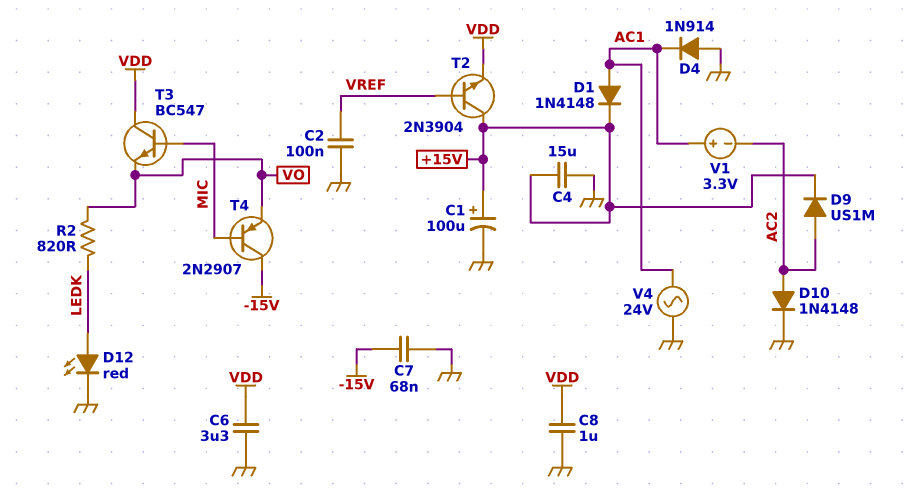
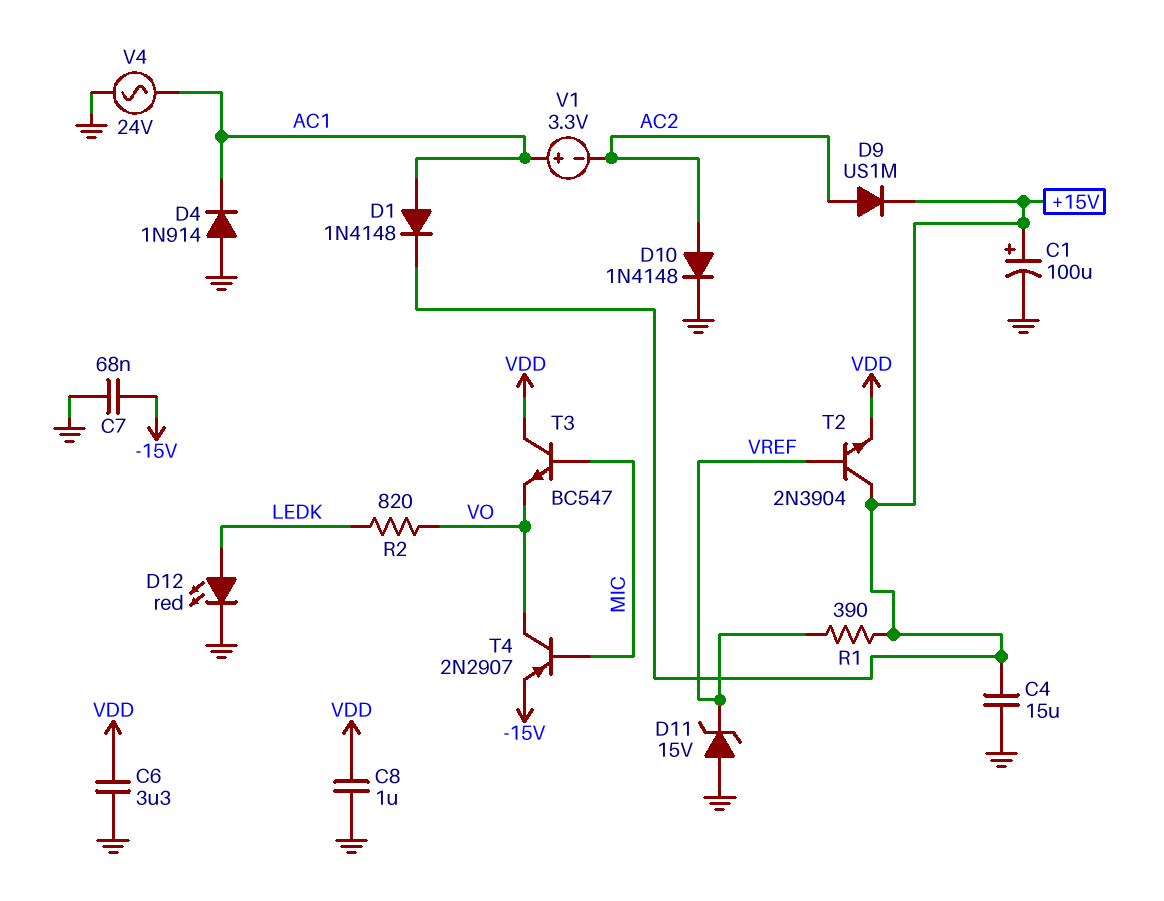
C2: 100nF (GND, VREF) -> none
D11: none -> zener 15V (A GND, K VREF)
R1: none -> 390 (+15V, VREF)
T4: PNP 2N2907 (B MIC, C -15V, E VO) -> PNP 2N2907 (B MIC, C VO, E -15V)

